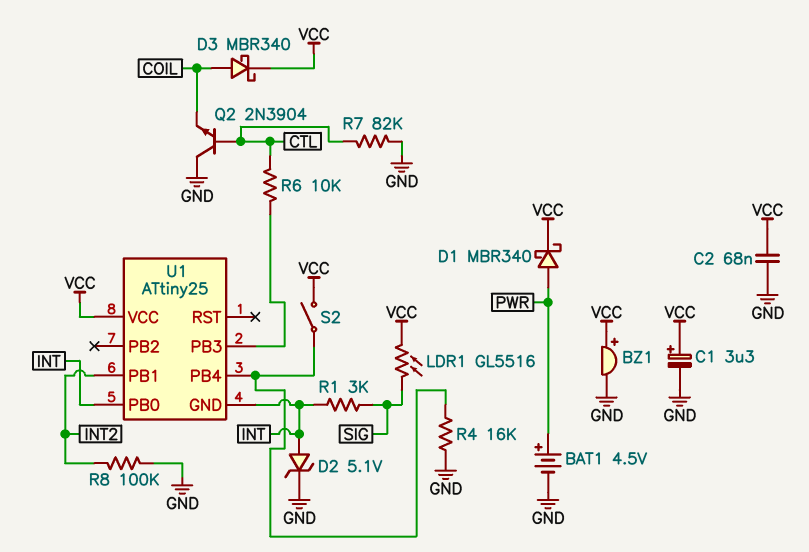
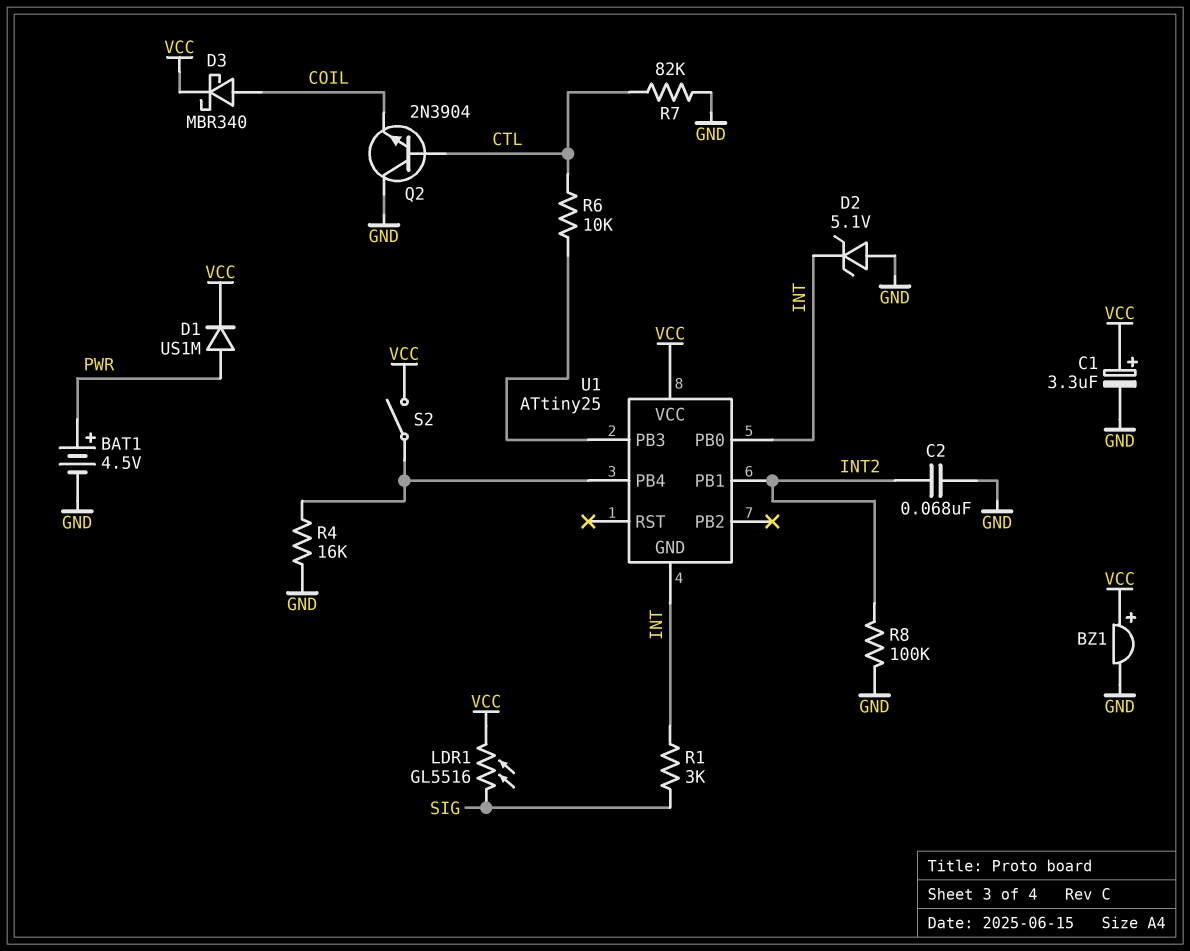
C2: 68nF (GND, VCC) -> 68nF (GND, INT2)
D1: schottky MBR340 (A PWR, K VCC) -> diode US1M (A PWR, K VCC)
D2: zener 5.1V (A INT, K GND) -> zener 5.1V (A GND, K INT)

